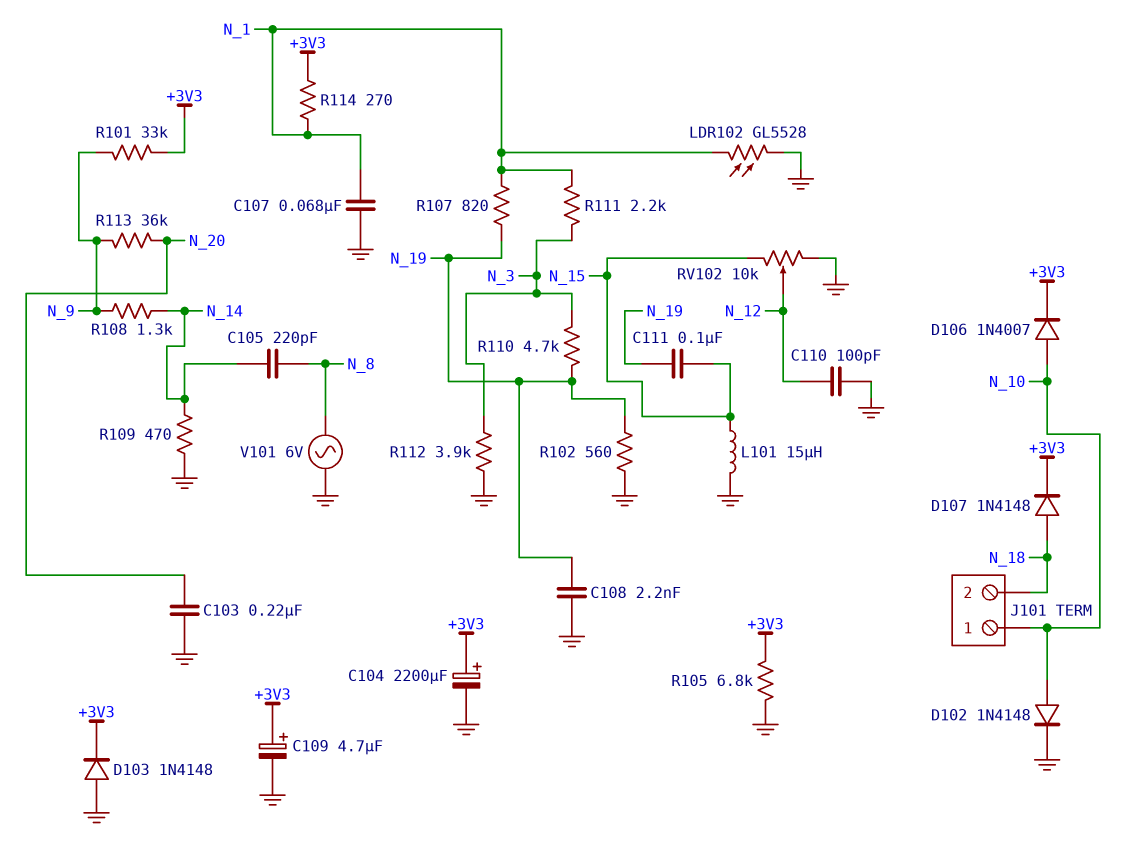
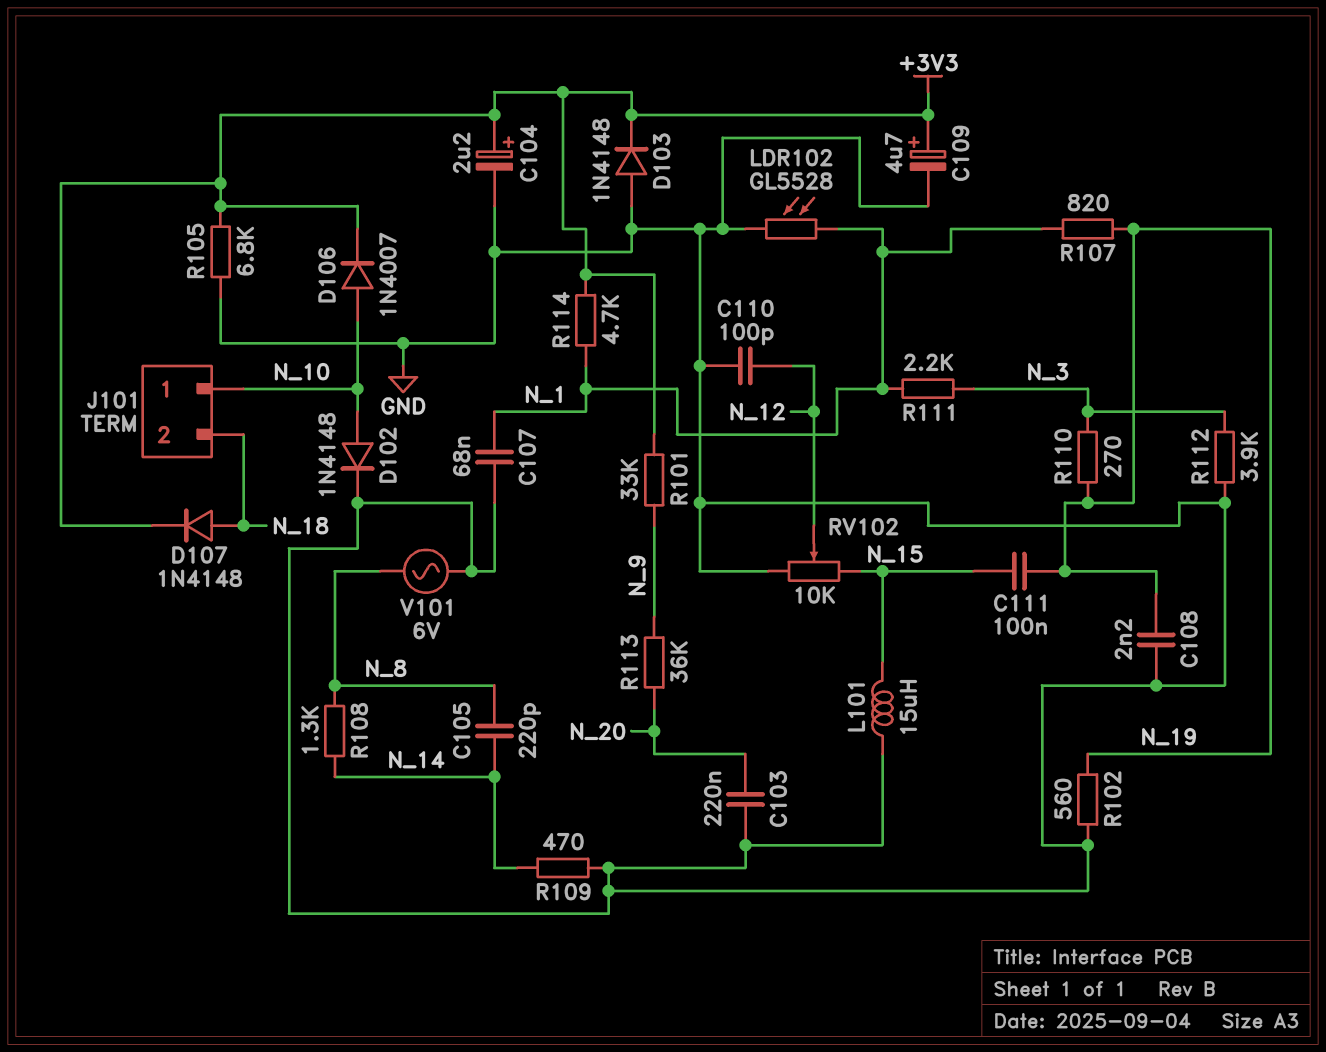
C104: 2200uF (plus +3V3, minus GND) -> 2.2uF (plus +3V3, minus GND)
R108: 1.3k (N_9, N_14) -> 1.3k (N_8, N_14)
R110: 4.7k (N_3, N_19) -> 270 (N_3, N_19)
R114: 270 (+3V3, N_1) -> 4.7k (+3V3, N_1)

